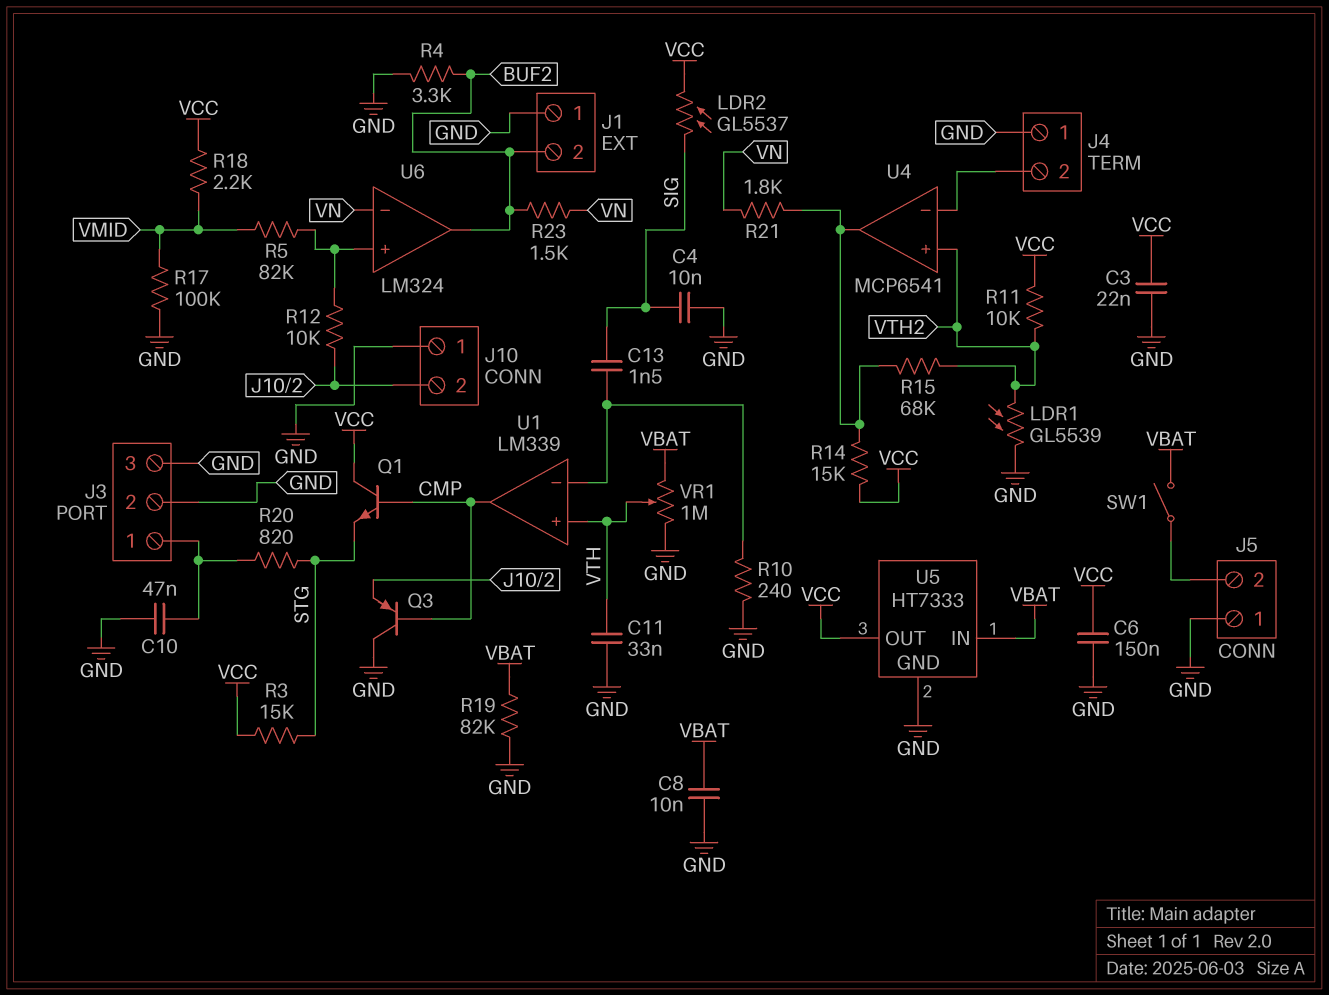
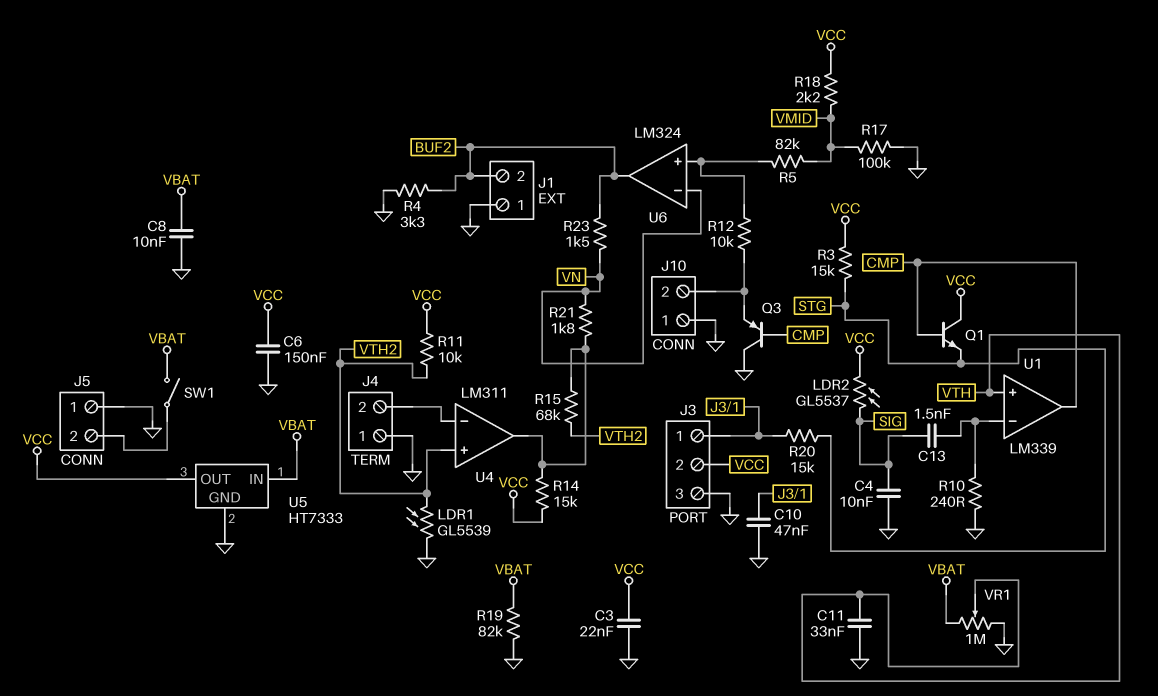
J3 pin 2: GND -> VCC
R20: 820 (J3/1, STG) -> 15k (J3/1, STG)
U4: MCP6541 -> LM311

